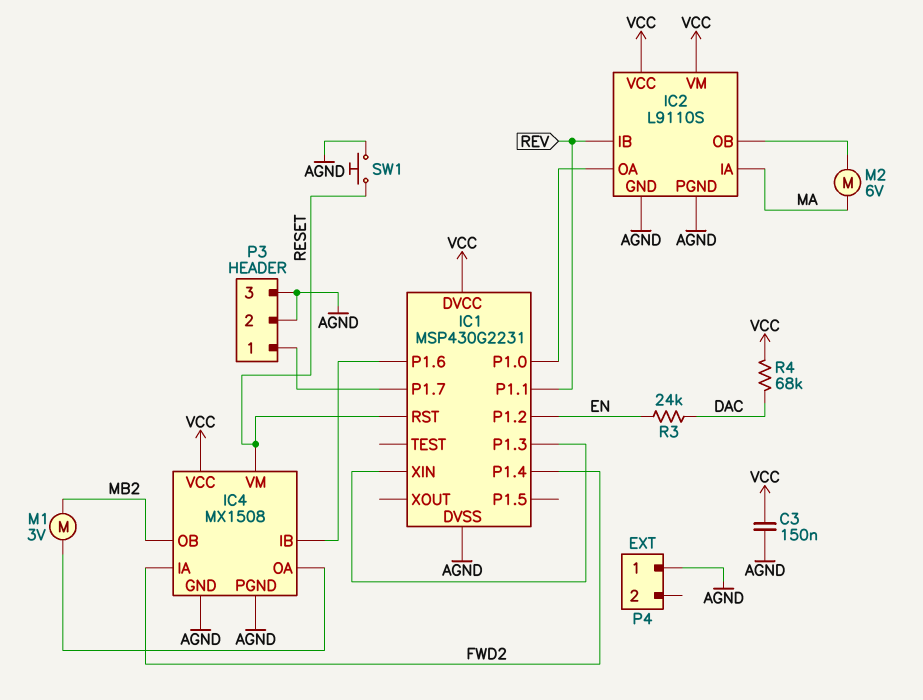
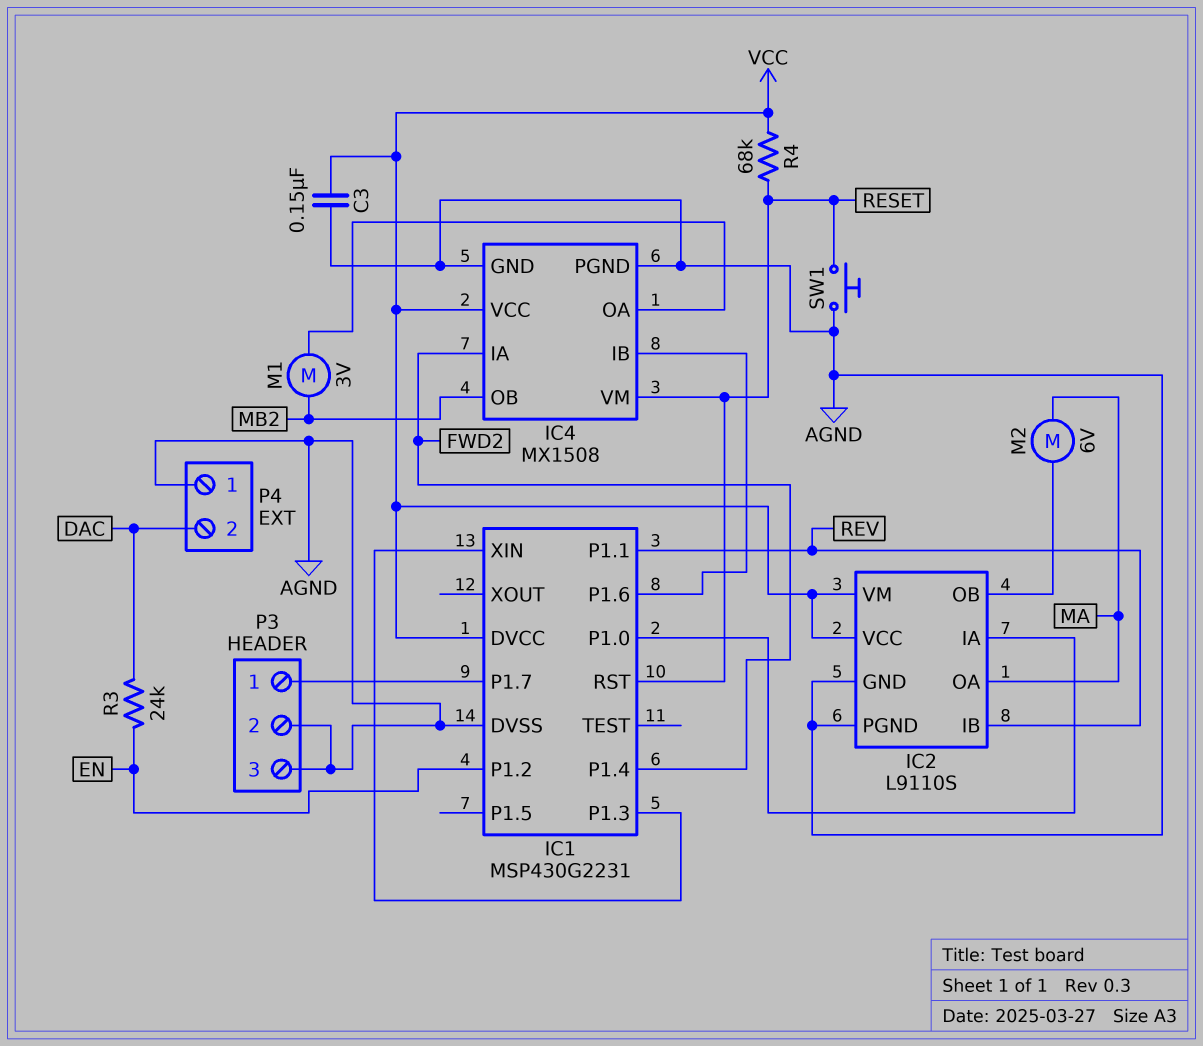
IC2 pin IA: MA -> IC1/P1.0
IC2 pin OA: IC1/P1.0 -> MA
P4 pin 2: none -> DAC
R4: 68k (DAC, VCC) -> 68k (RESET, VCC)

